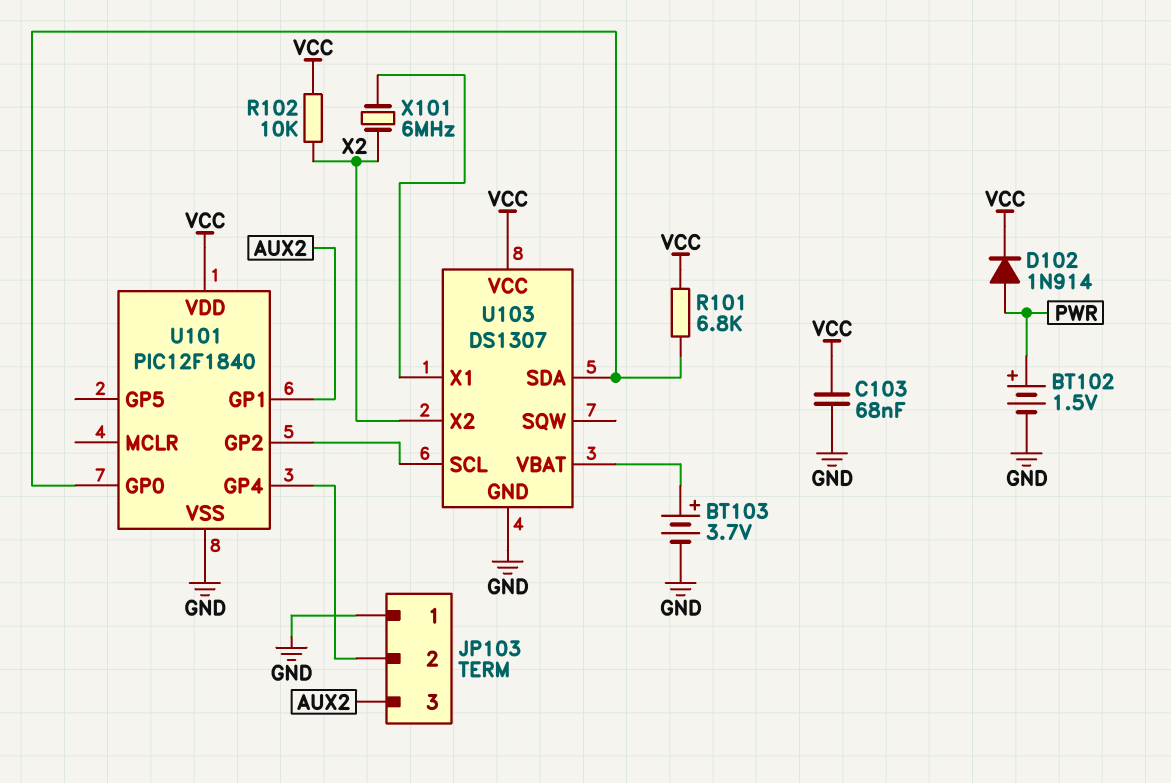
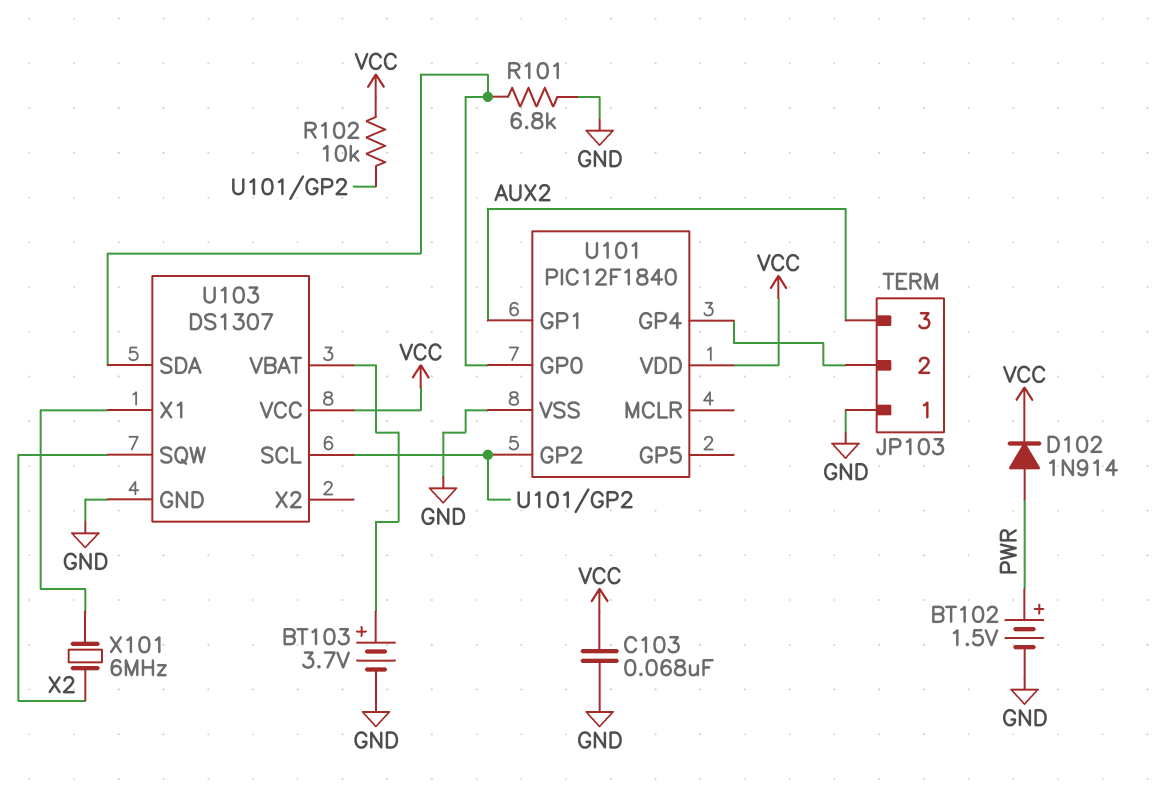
R101: 6.8k (U101/GP0, VCC) -> 6.8k (GND, U101/GP0)
R102: 10k (VCC, X2) -> 10k (U101/GP2, VCC)
U103 pin SQW: none -> X2
U103 pin X2: X2 -> none

